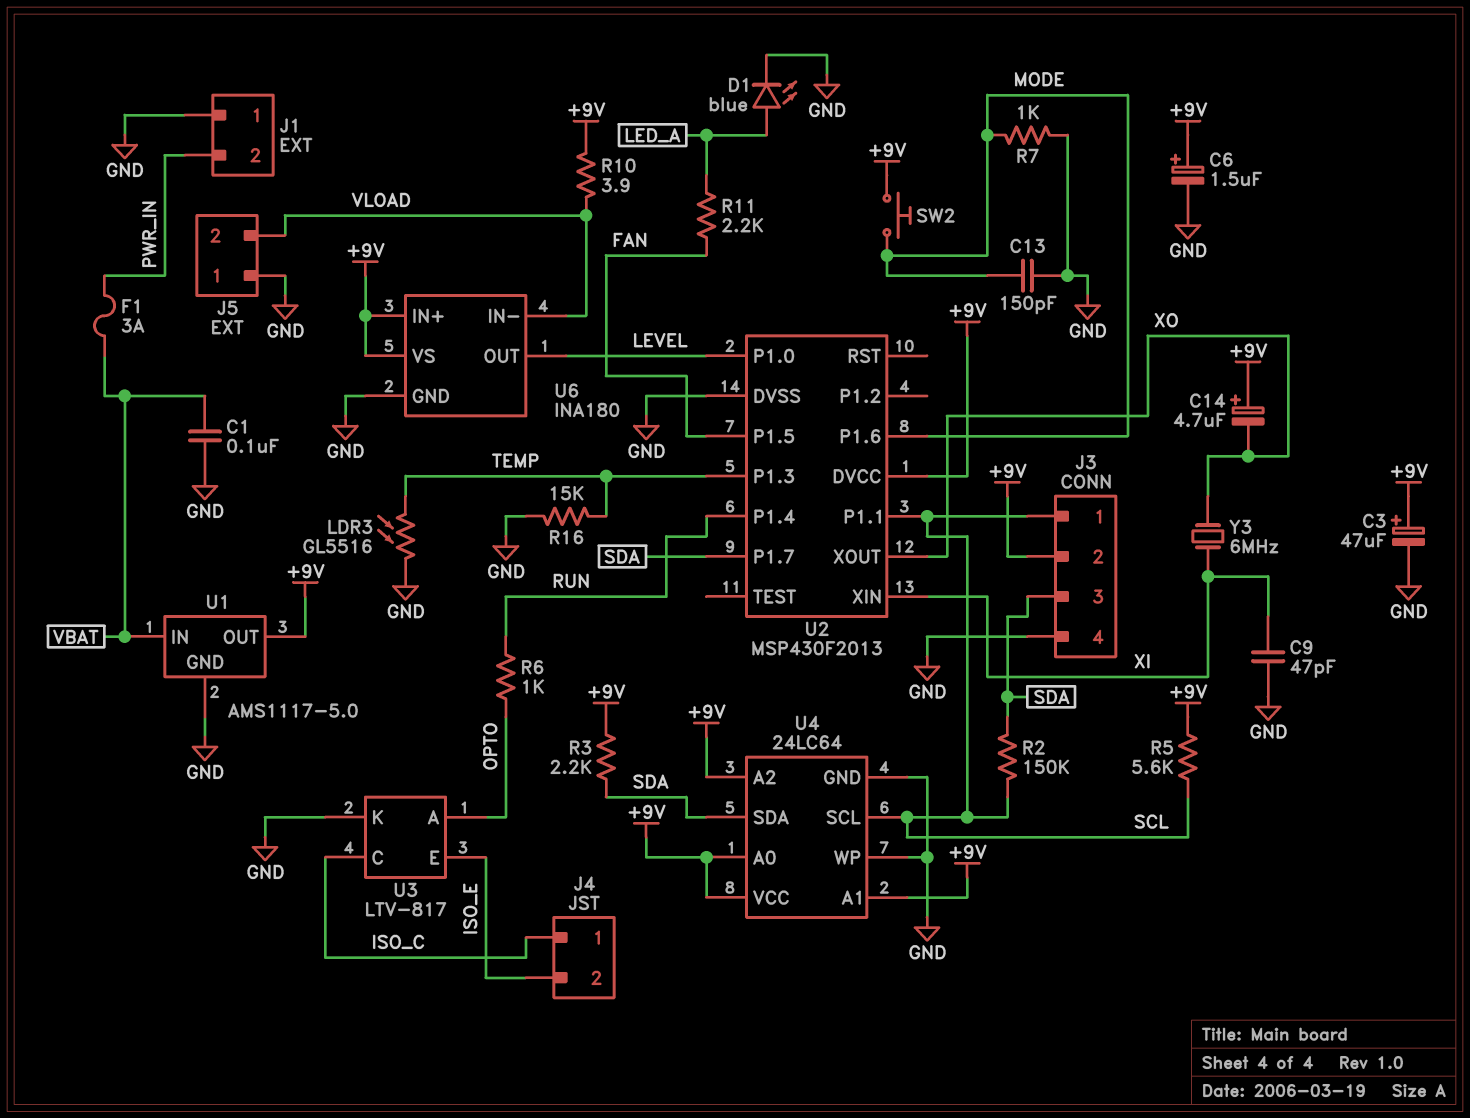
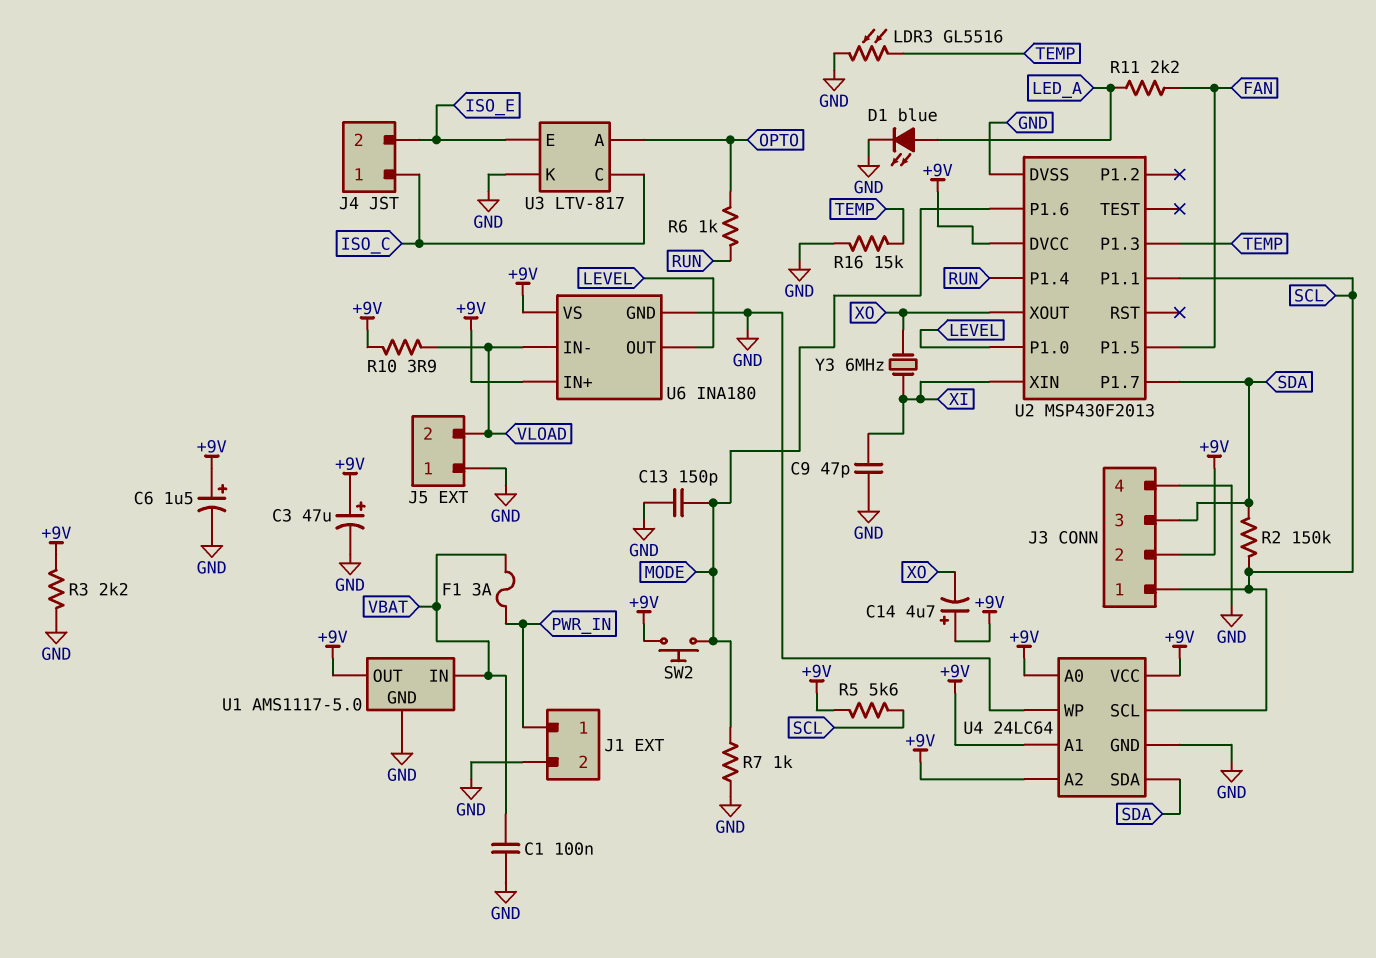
J1 pin 1: GND -> PWR_IN
J1 pin 2: PWR_IN -> GND
R3: 2.2k (+9V, SDA) -> 2.2k (+9V, GND)

